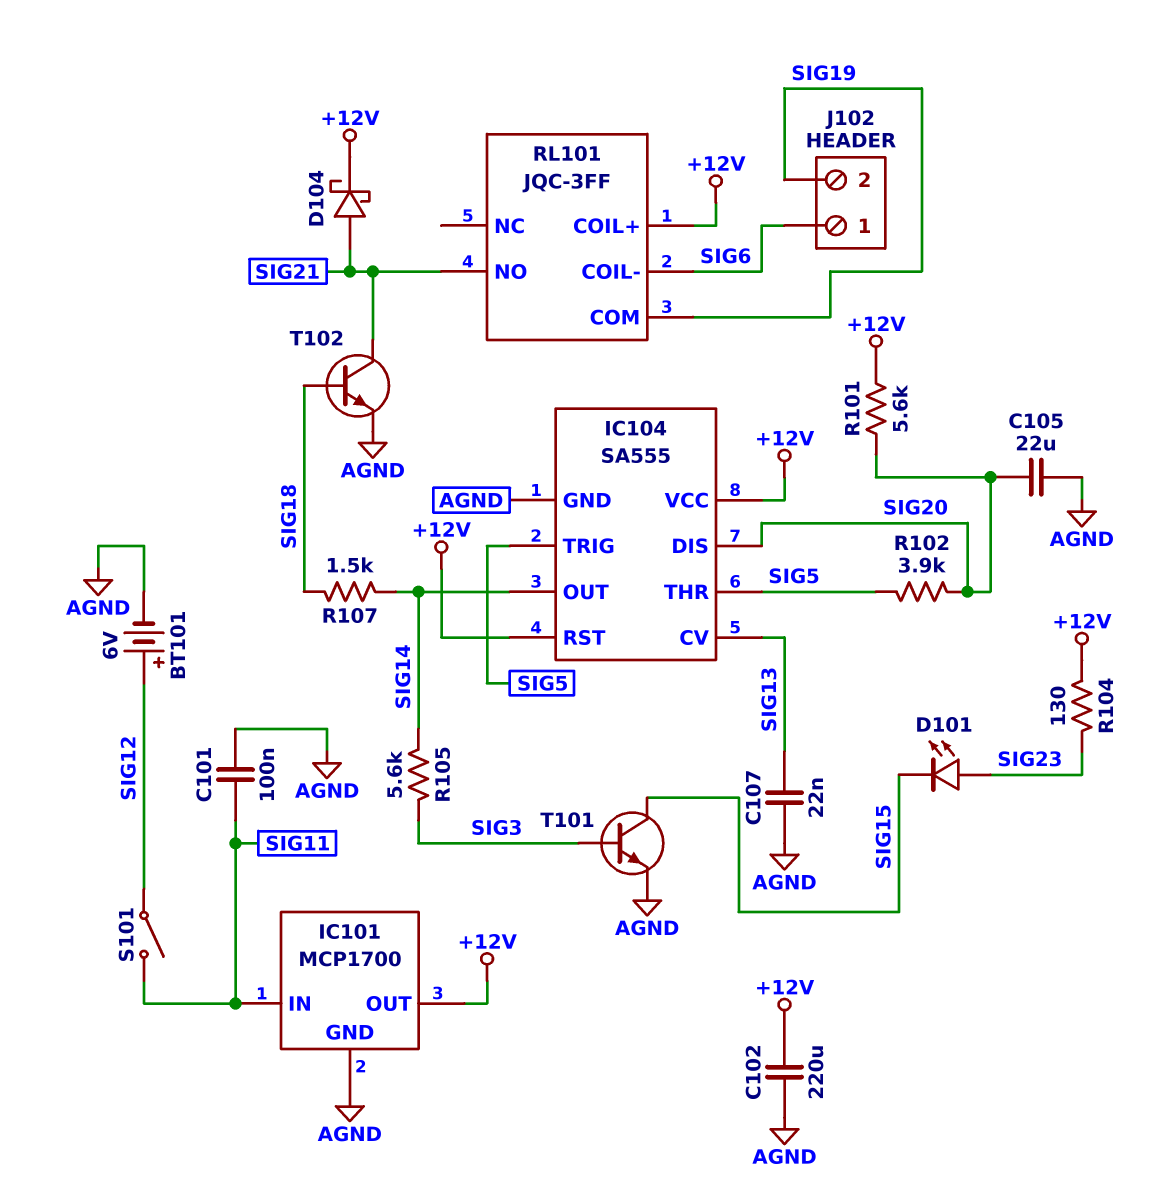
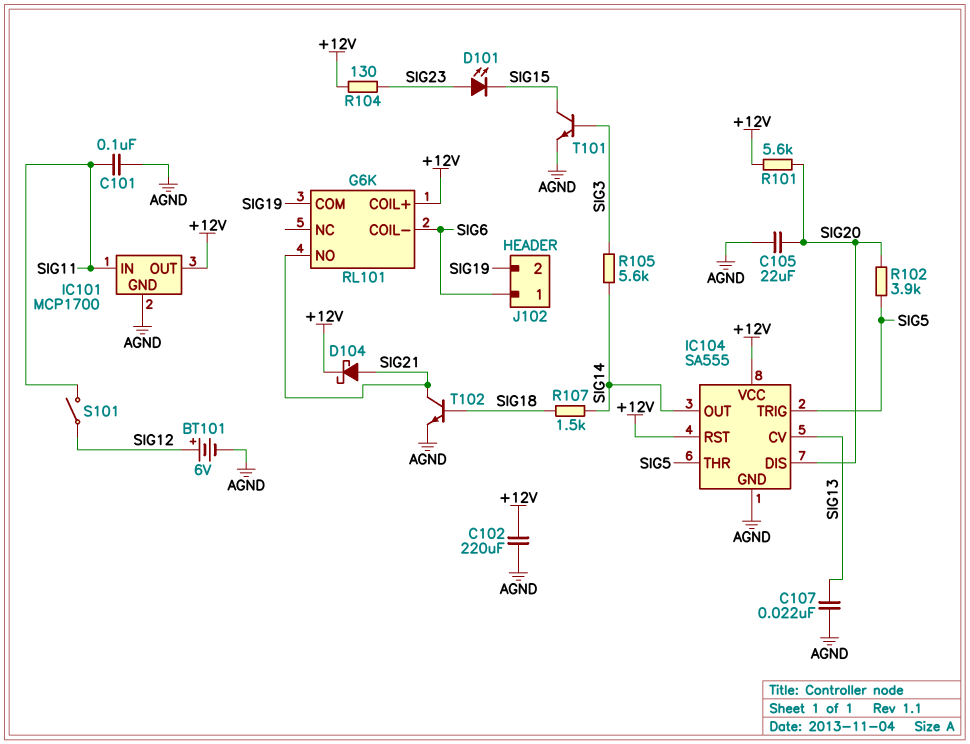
RL101: JQC-3FF -> G6K

